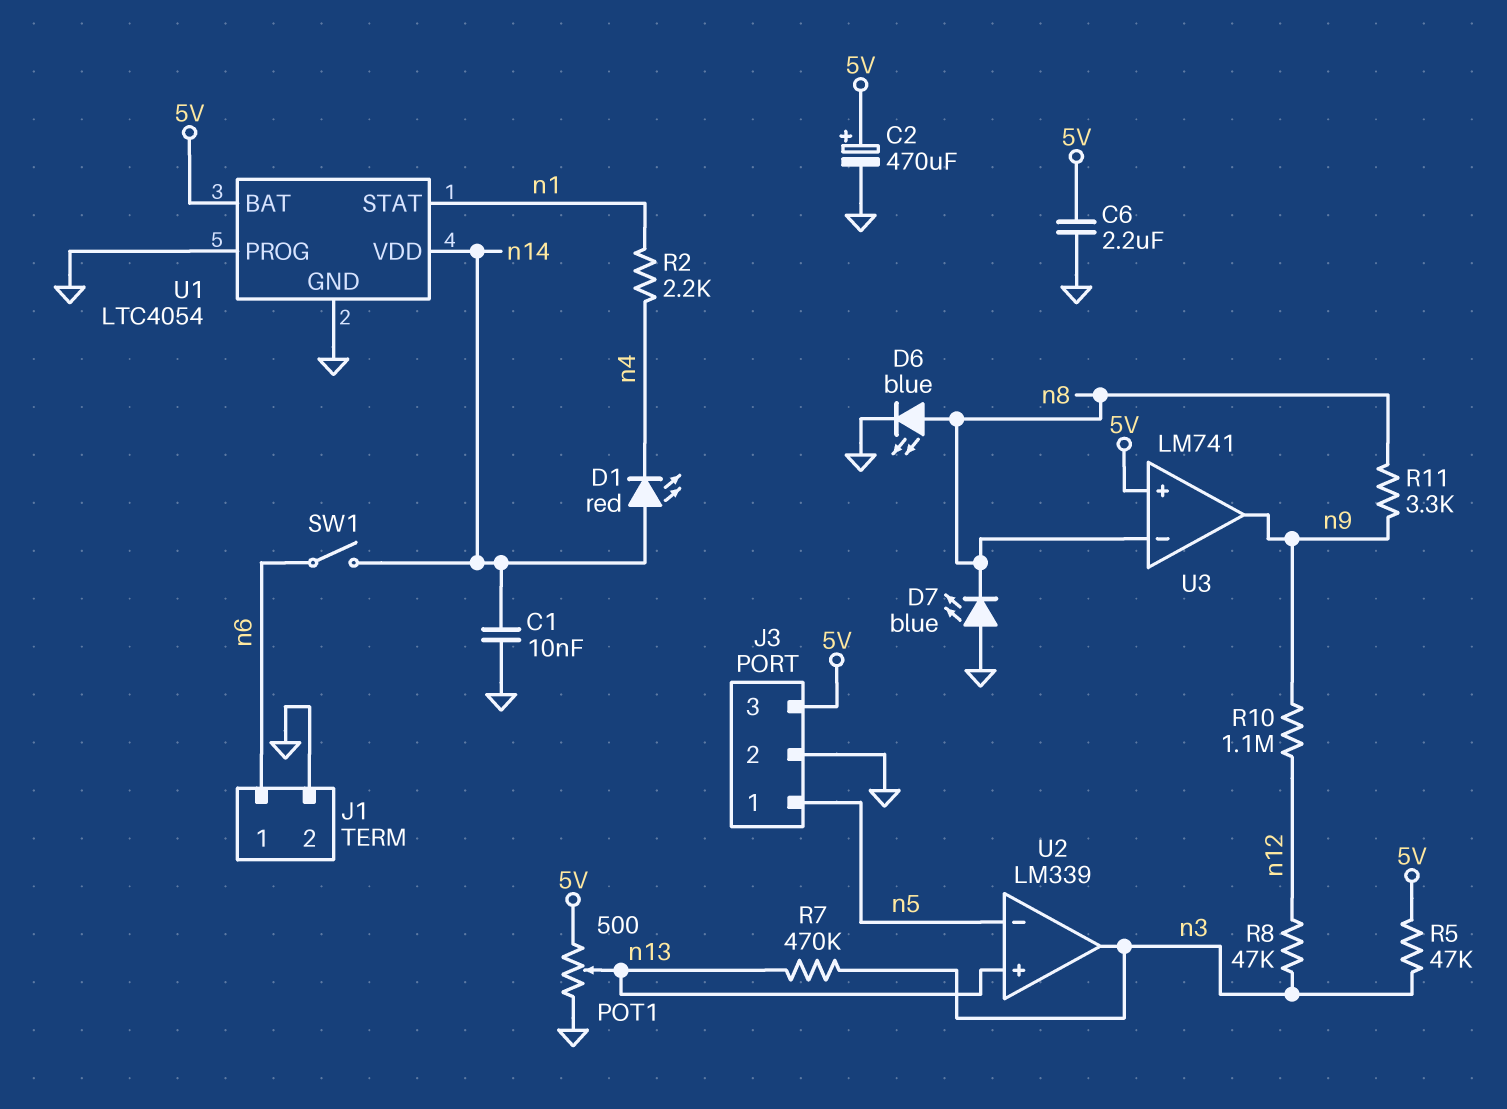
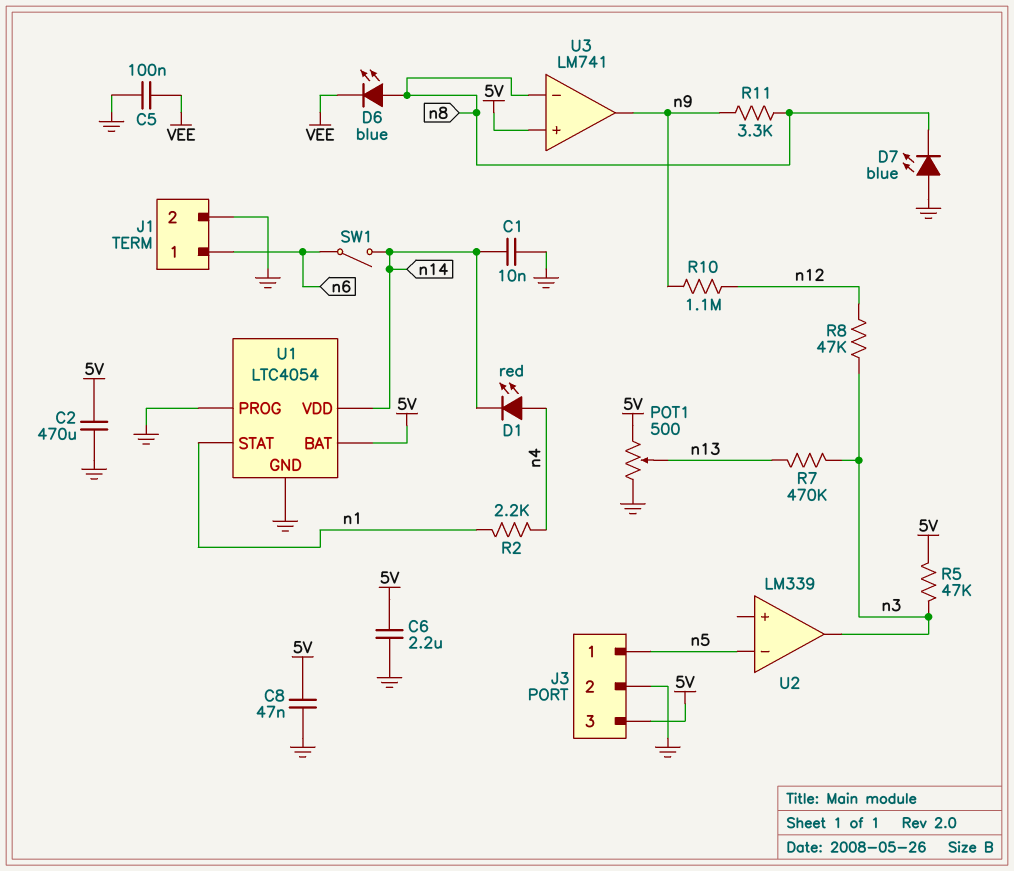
C2: 470uF (plus 5V, minus GND) -> 470uF (5V, GND)
C5: none -> 100nF (GND, VEE)
C8: none -> 47nF (5V, GND)
D1: LED red (A n14, K n4) -> LED red (A n4, K n14)
D6: LED blue (A n8, K GND) -> LED blue (A n8, K VEE)
U2 pin in+: n13 -> none

